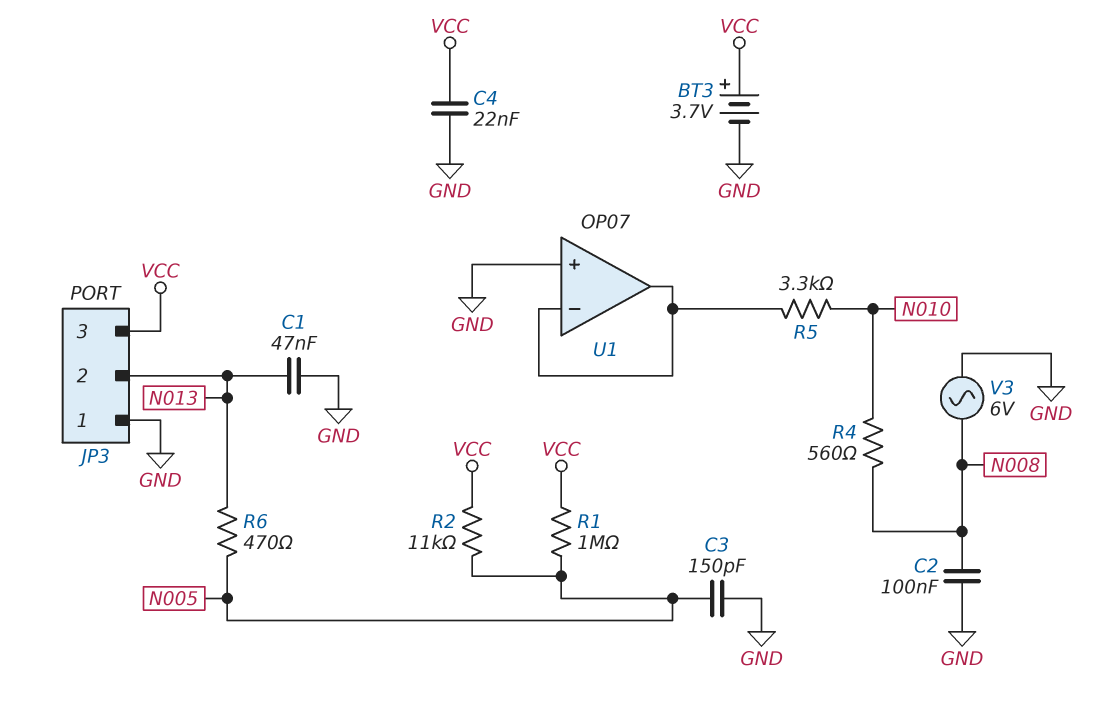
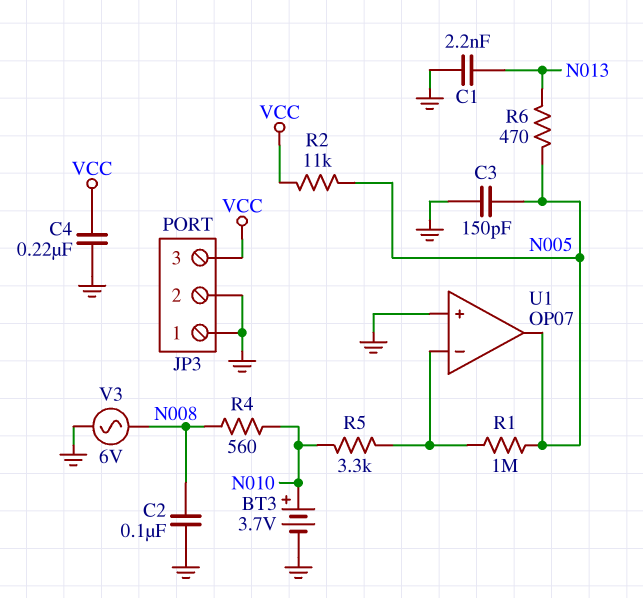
BT3: 3.7V (plus VCC, minus GND) -> 3.7V (plus N010, minus GND)
C1: 47nF (GND, N013) -> 2.2nF (GND, N013)
C4: 22nF (GND, VCC) -> 220nF (GND, VCC)
JP3 pin 2: N013 -> GND
R1: 1M (N005, VCC) -> 1M (N005, U1/in-)
U1 pin out: U1/in- -> N005

